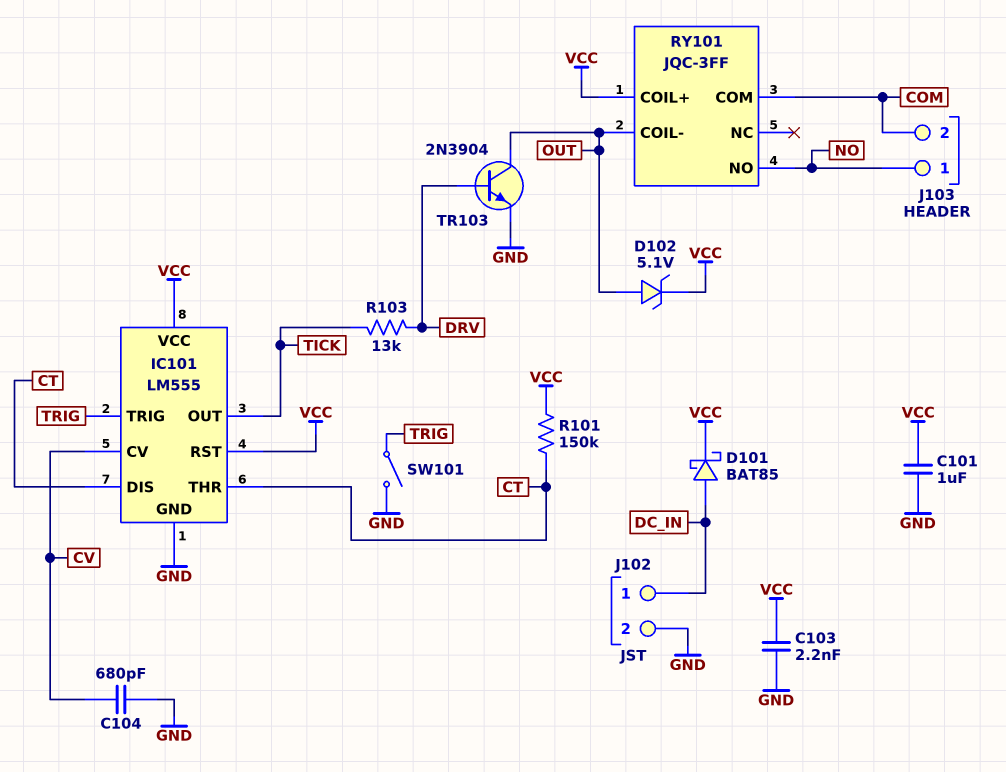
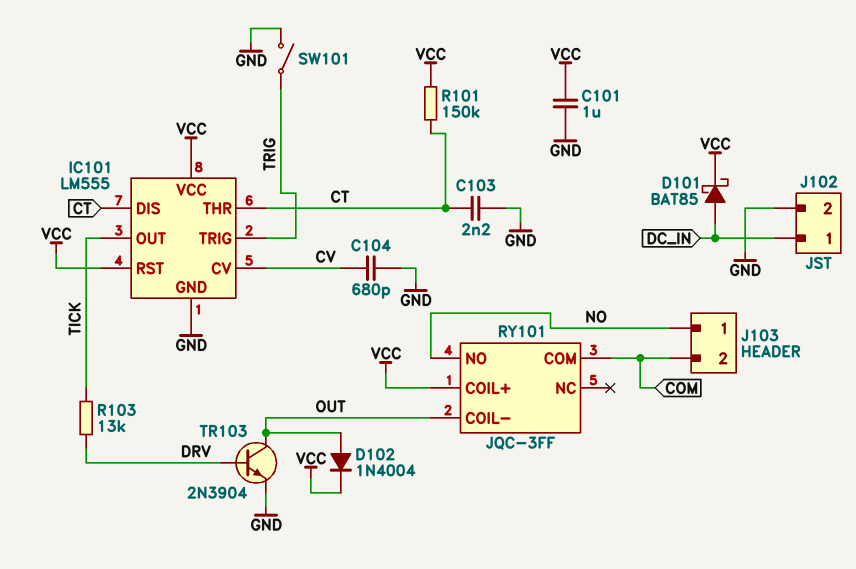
C103: 2.2nF (GND, VCC) -> 2.2nF (CT, GND)
D102: zener 5.1V (A OUT, K VCC) -> diode 1N4004 (A OUT, K VCC)

